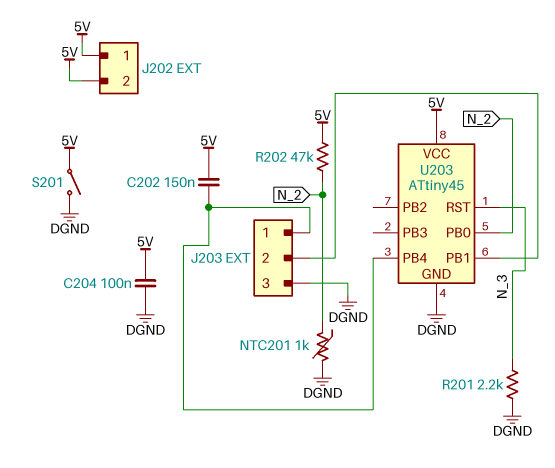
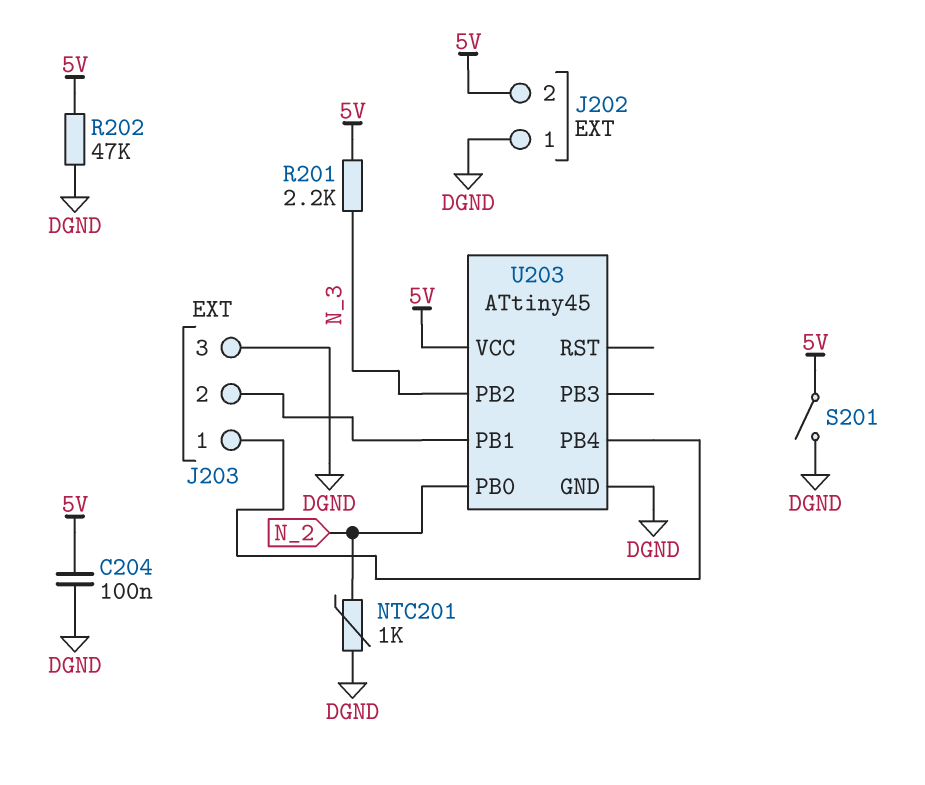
C202: 150nF (5V, J203/1) -> none
J202 pin 1: 5V -> DGND
R201: 2.2k (DGND, N_3) -> 2.2k (5V, N_3)
R202: 47k (5V, N_2) -> 47k (5V, DGND)
U203 pin PB2: none -> N_3
U203 pin RST: N_3 -> none

